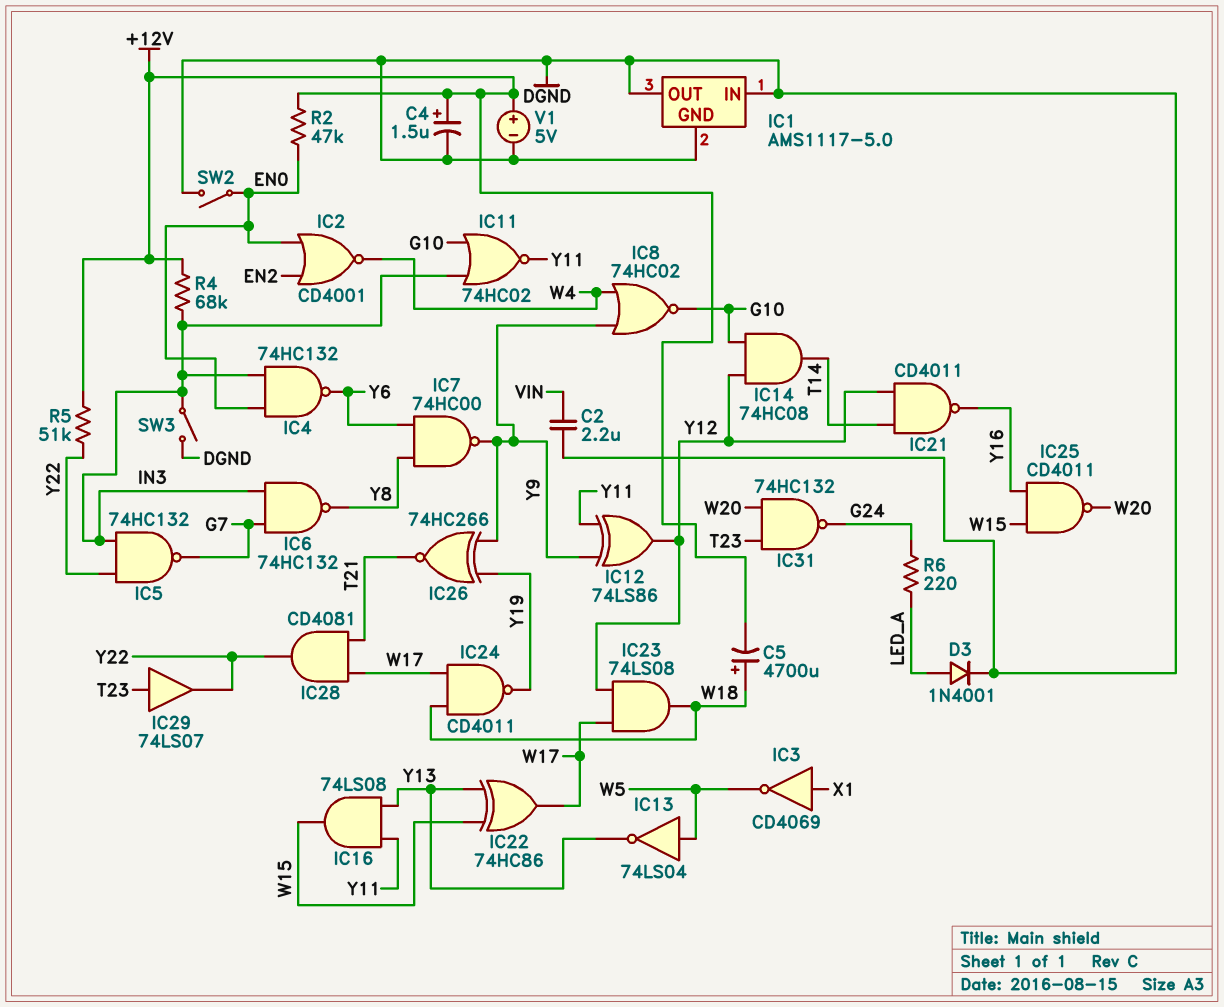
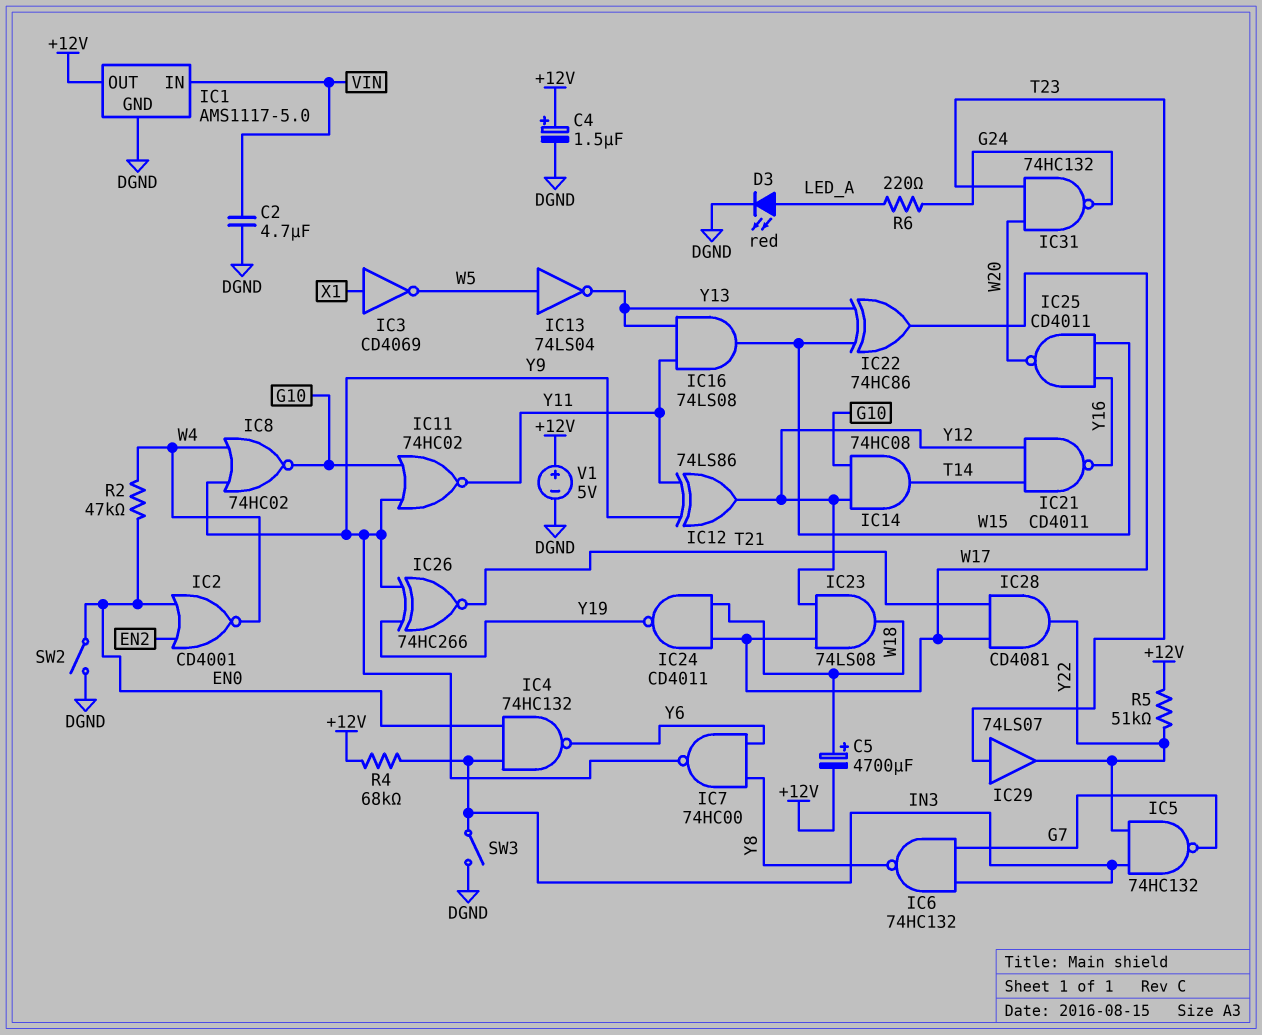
C2: 2.2uF (DGND, VIN) -> 4.7uF (DGND, VIN)
D3: diode 1N4001 (A LED_A, K DGND) -> LED red (A LED_A, K DGND)
IC1 pin IN: DGND -> VIN
IC1 pin OUT: DGND -> +12V
IC11: NOR 74HC02 (in G10, in IN3, out Y11) -> NOR 74HC02 (in G10, in Y9, out Y11)
R2: 47k (+12V, EN0) -> 47k (EN0, W4)

